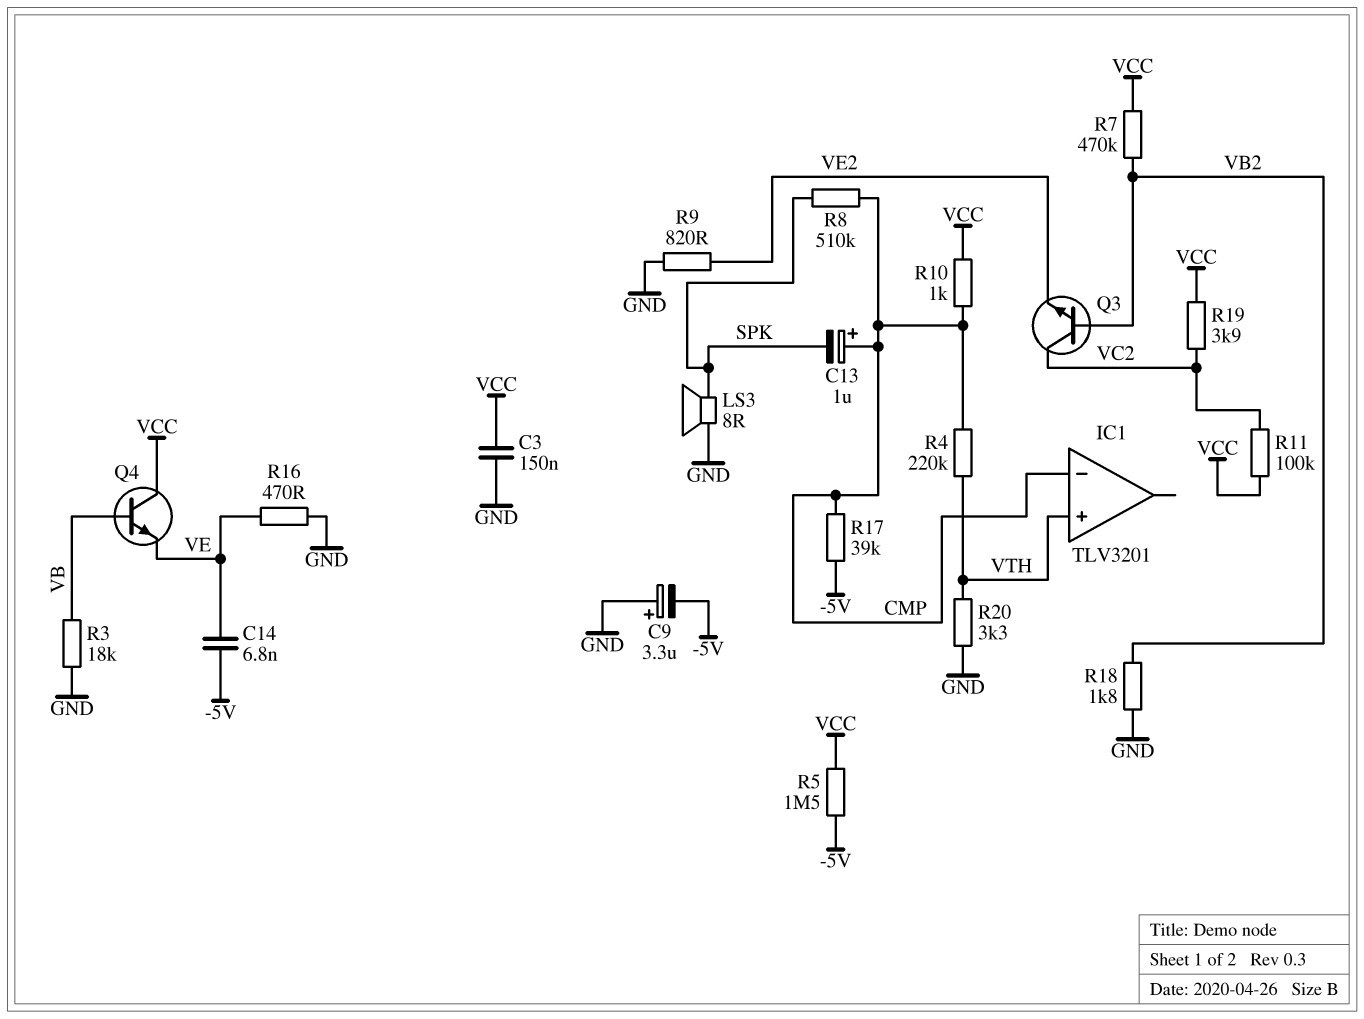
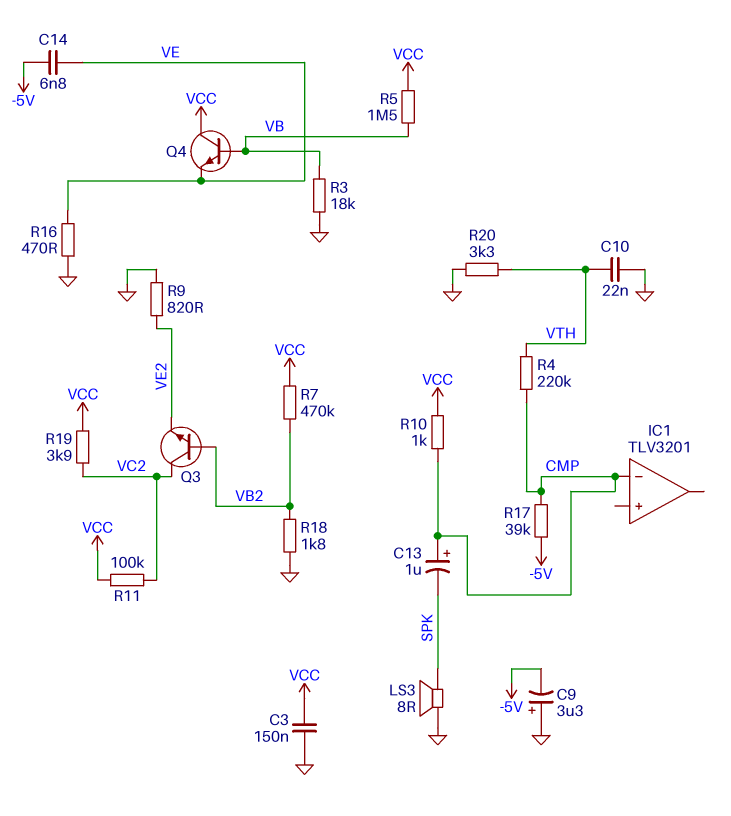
C10: none -> 22nF (GND, VTH)
IC1 pin in+: VTH -> none
R5: 1.5M (-5V, VCC) -> 1.5M (VB, VCC)
R8: 510k (CMP, SPK) -> none

